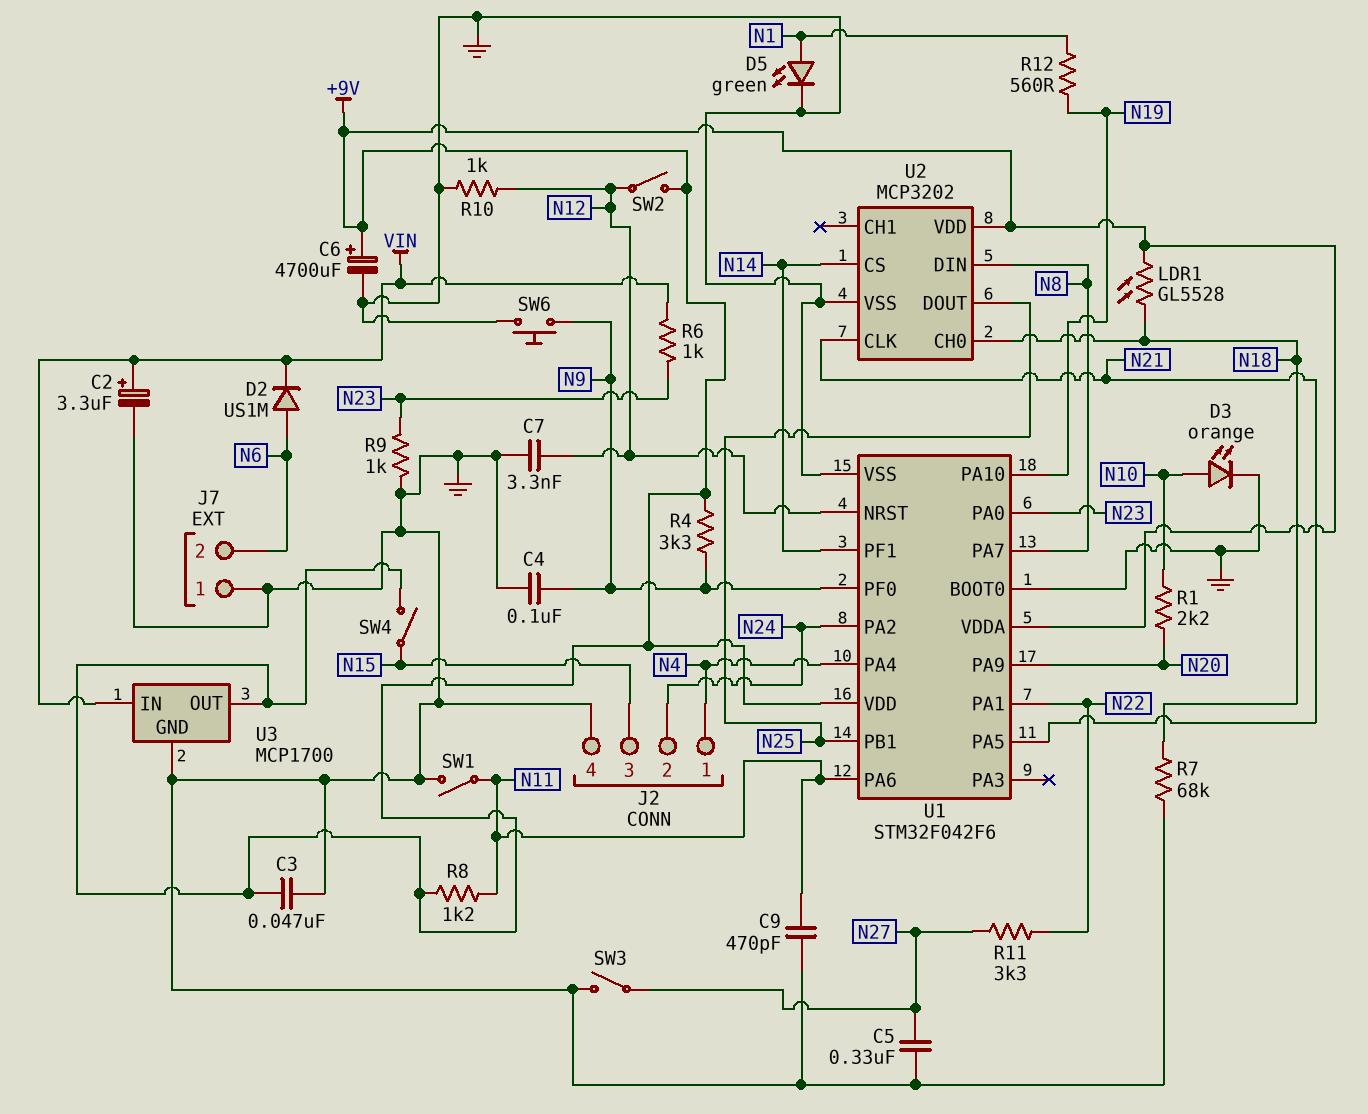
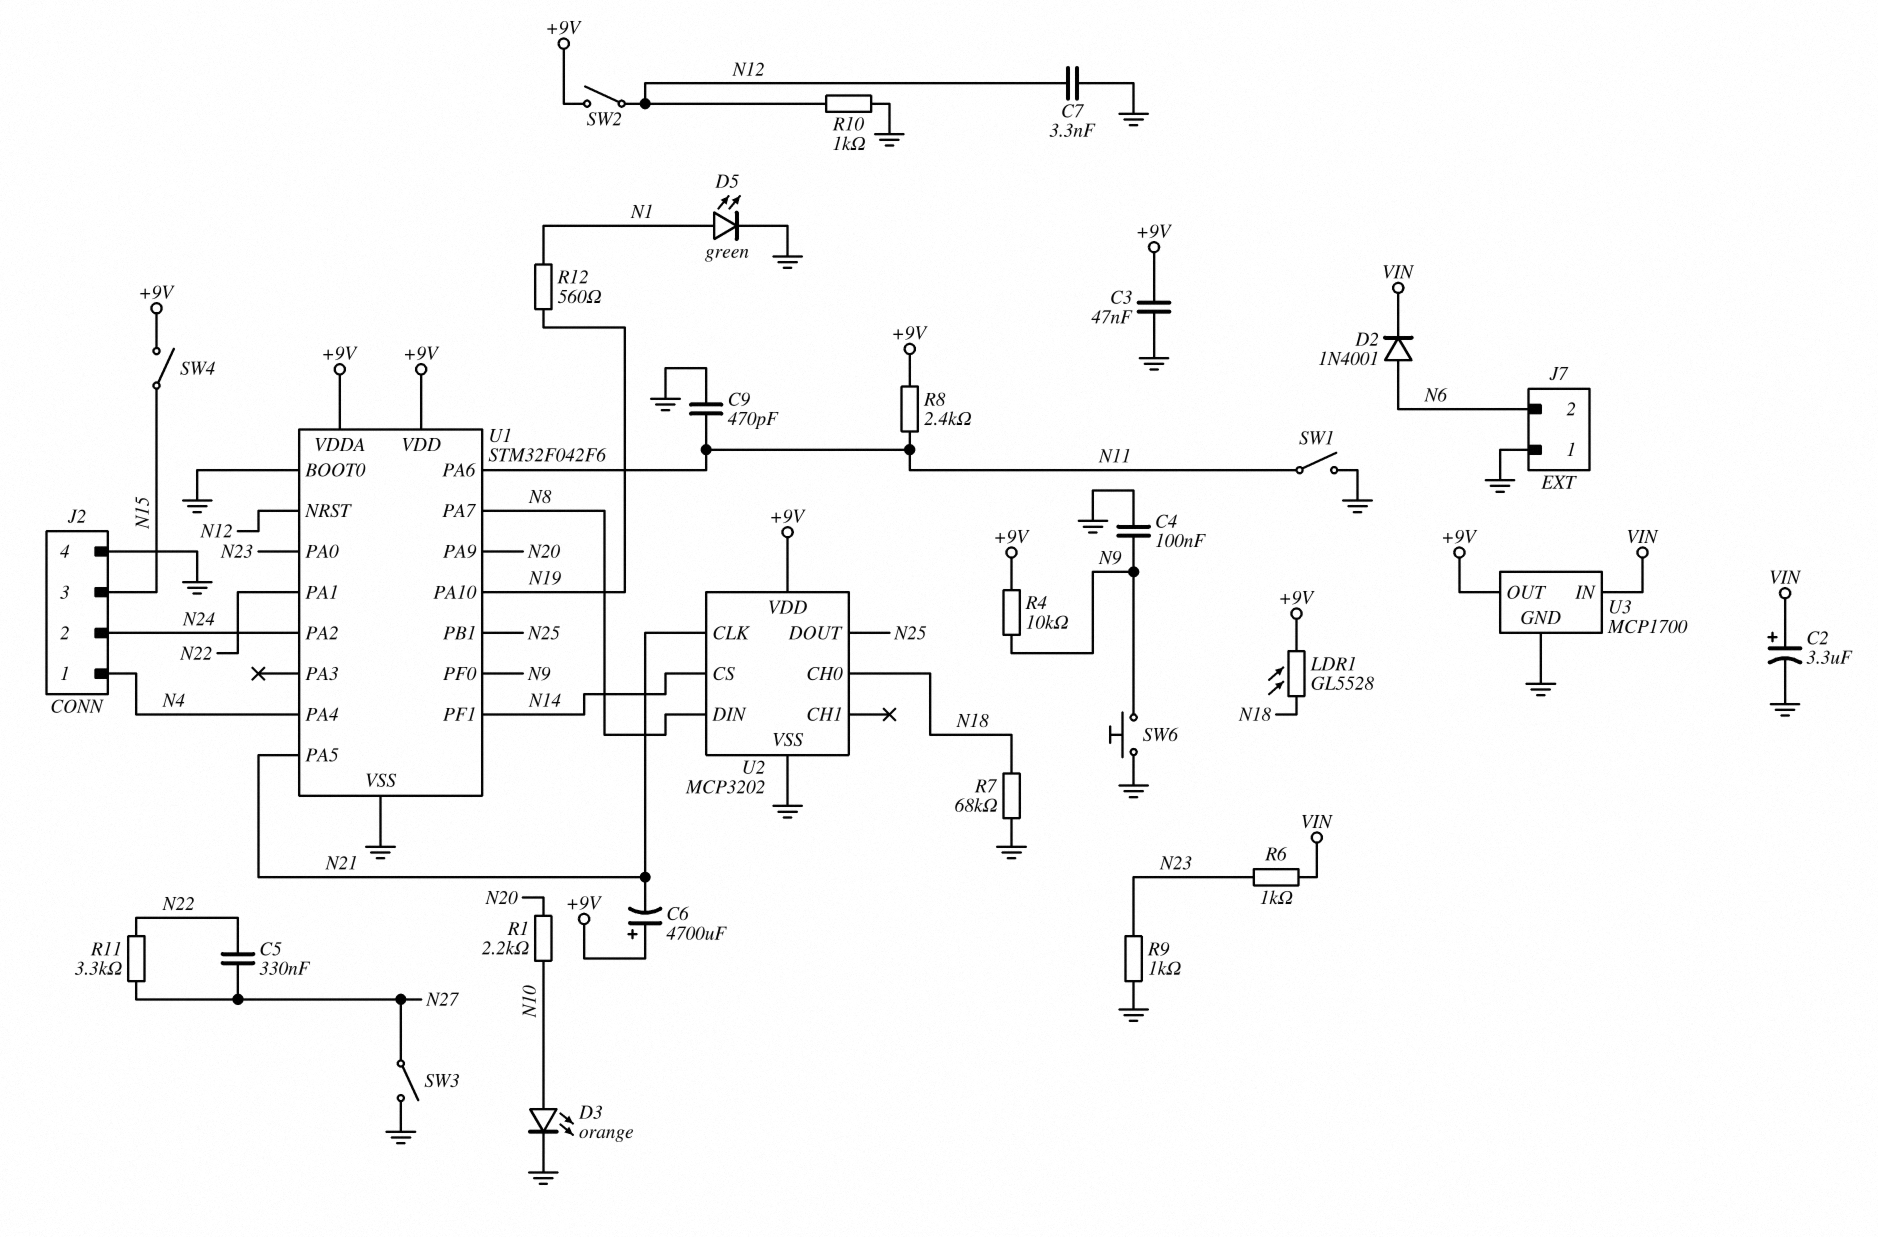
C5: 330nF (GND, N27) -> 330nF (N22, N27)
C6: 4700uF (plus +9V, minus GND) -> 4700uF (plus +9V, minus N21)
D2: diode US1M (A N6, K VIN) -> diode 1N4001 (A N6, K VIN)
R4: 3.3k (+9V, N9) -> 10k (+9V, N9)
R8: 1.2k (+9V, N11) -> 2.4k (+9V, N11)

